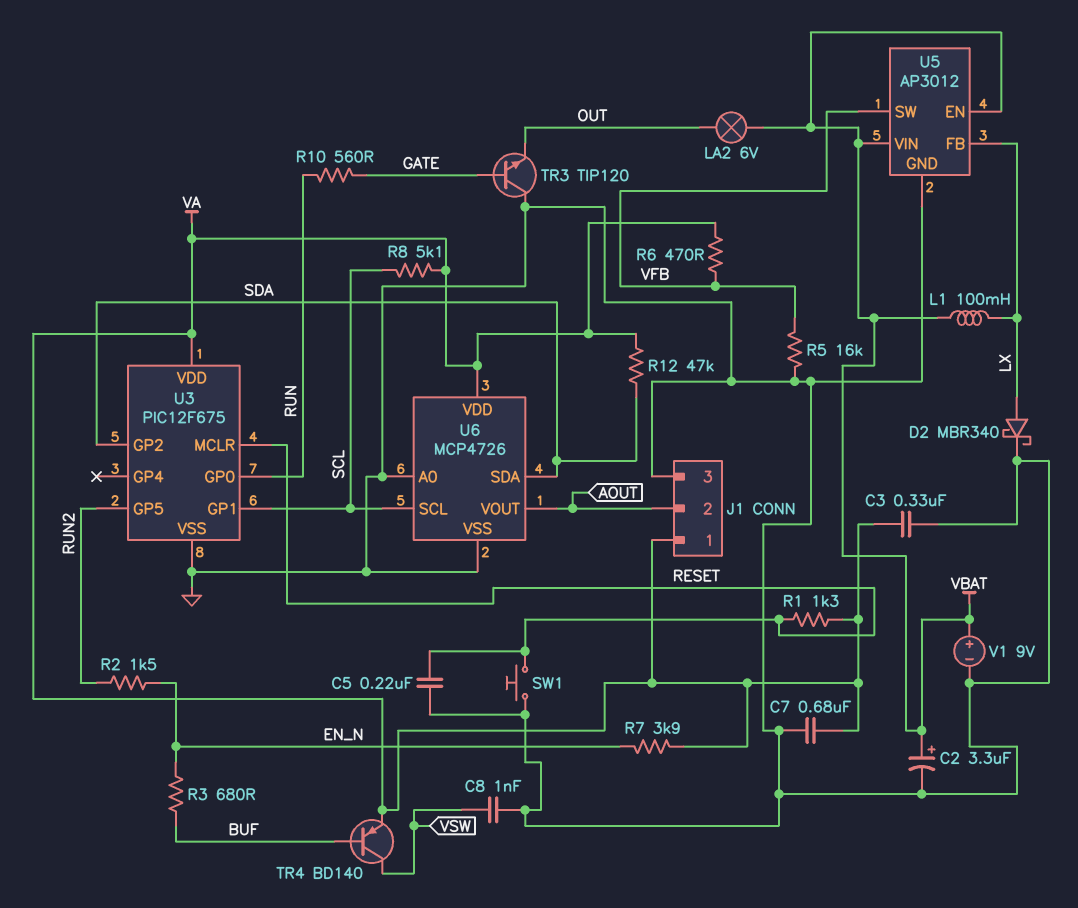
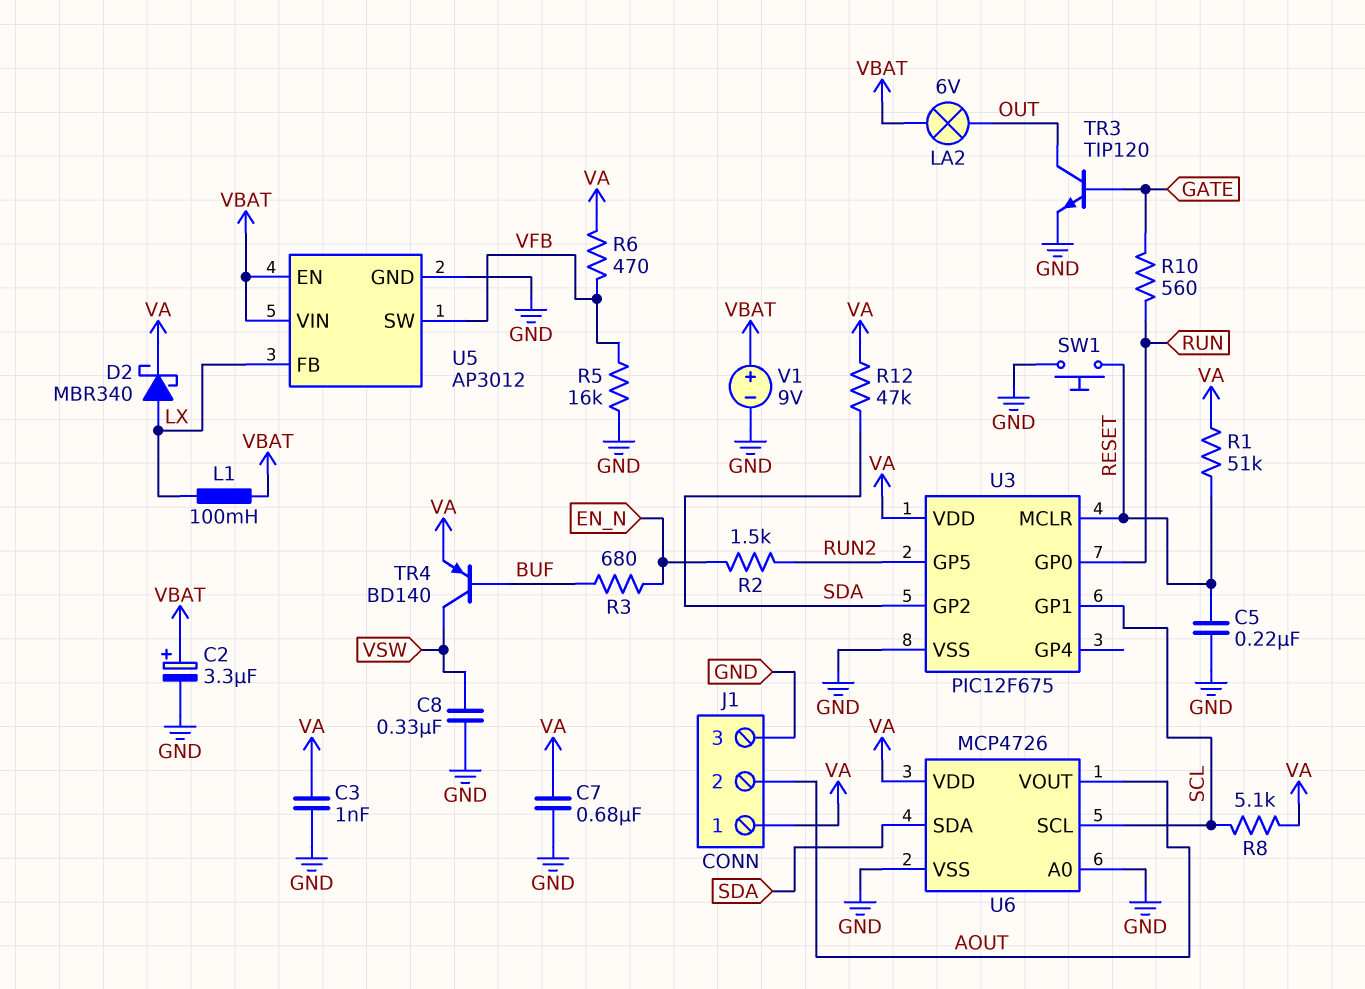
C3: 330nF (GND, VA) -> 1nF (GND, VA)
C8: 1nF (GND, VSW) -> 330nF (GND, VSW)
D2: schottky MBR340 (A LX, K GND) -> schottky MBR340 (A LX, K VA)
R1: 1.3k (RESET, VA) -> 51k (RESET, VA)
R7: 3.9k (EN_N, VA) -> none
TR3: NPN TIP120 (B GATE, C GND, E OUT) -> NPN TIP120 (B GATE, C OUT, E GND)

